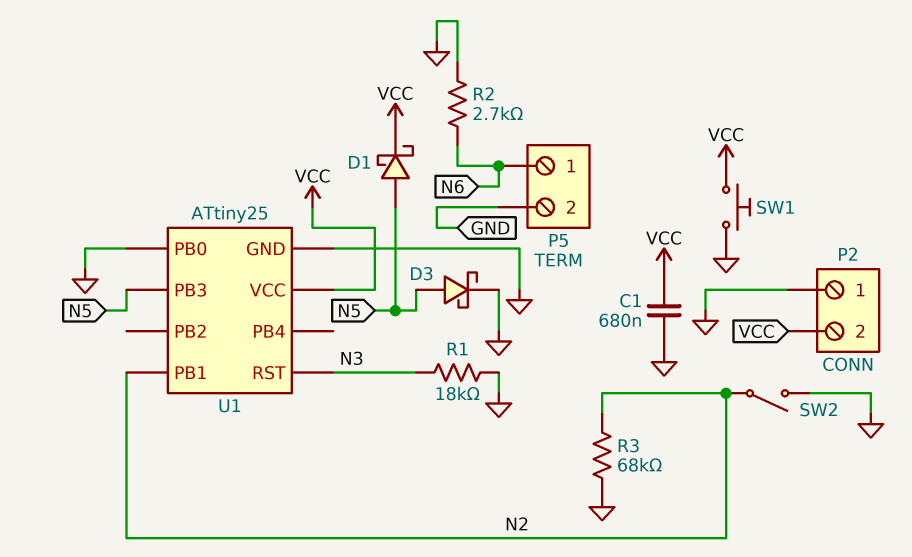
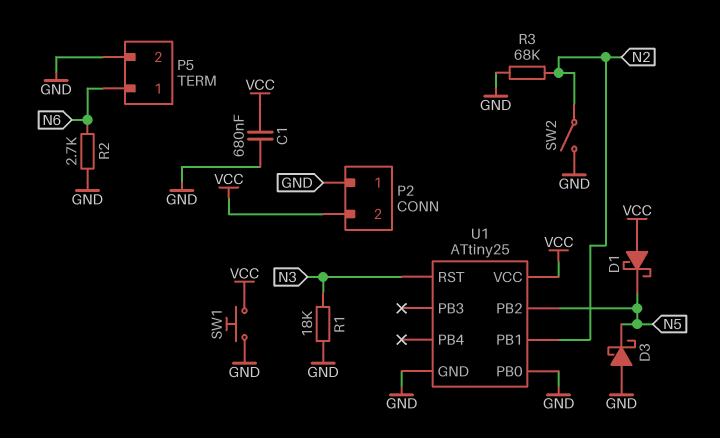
D1: schottky (A N5, K VCC) -> schottky (A VCC, K N5)
D3: schottky (A N5, K GND) -> schottky (A GND, K N5)
U1 pin PB2: none -> N5
U1 pin PB3: N5 -> none

